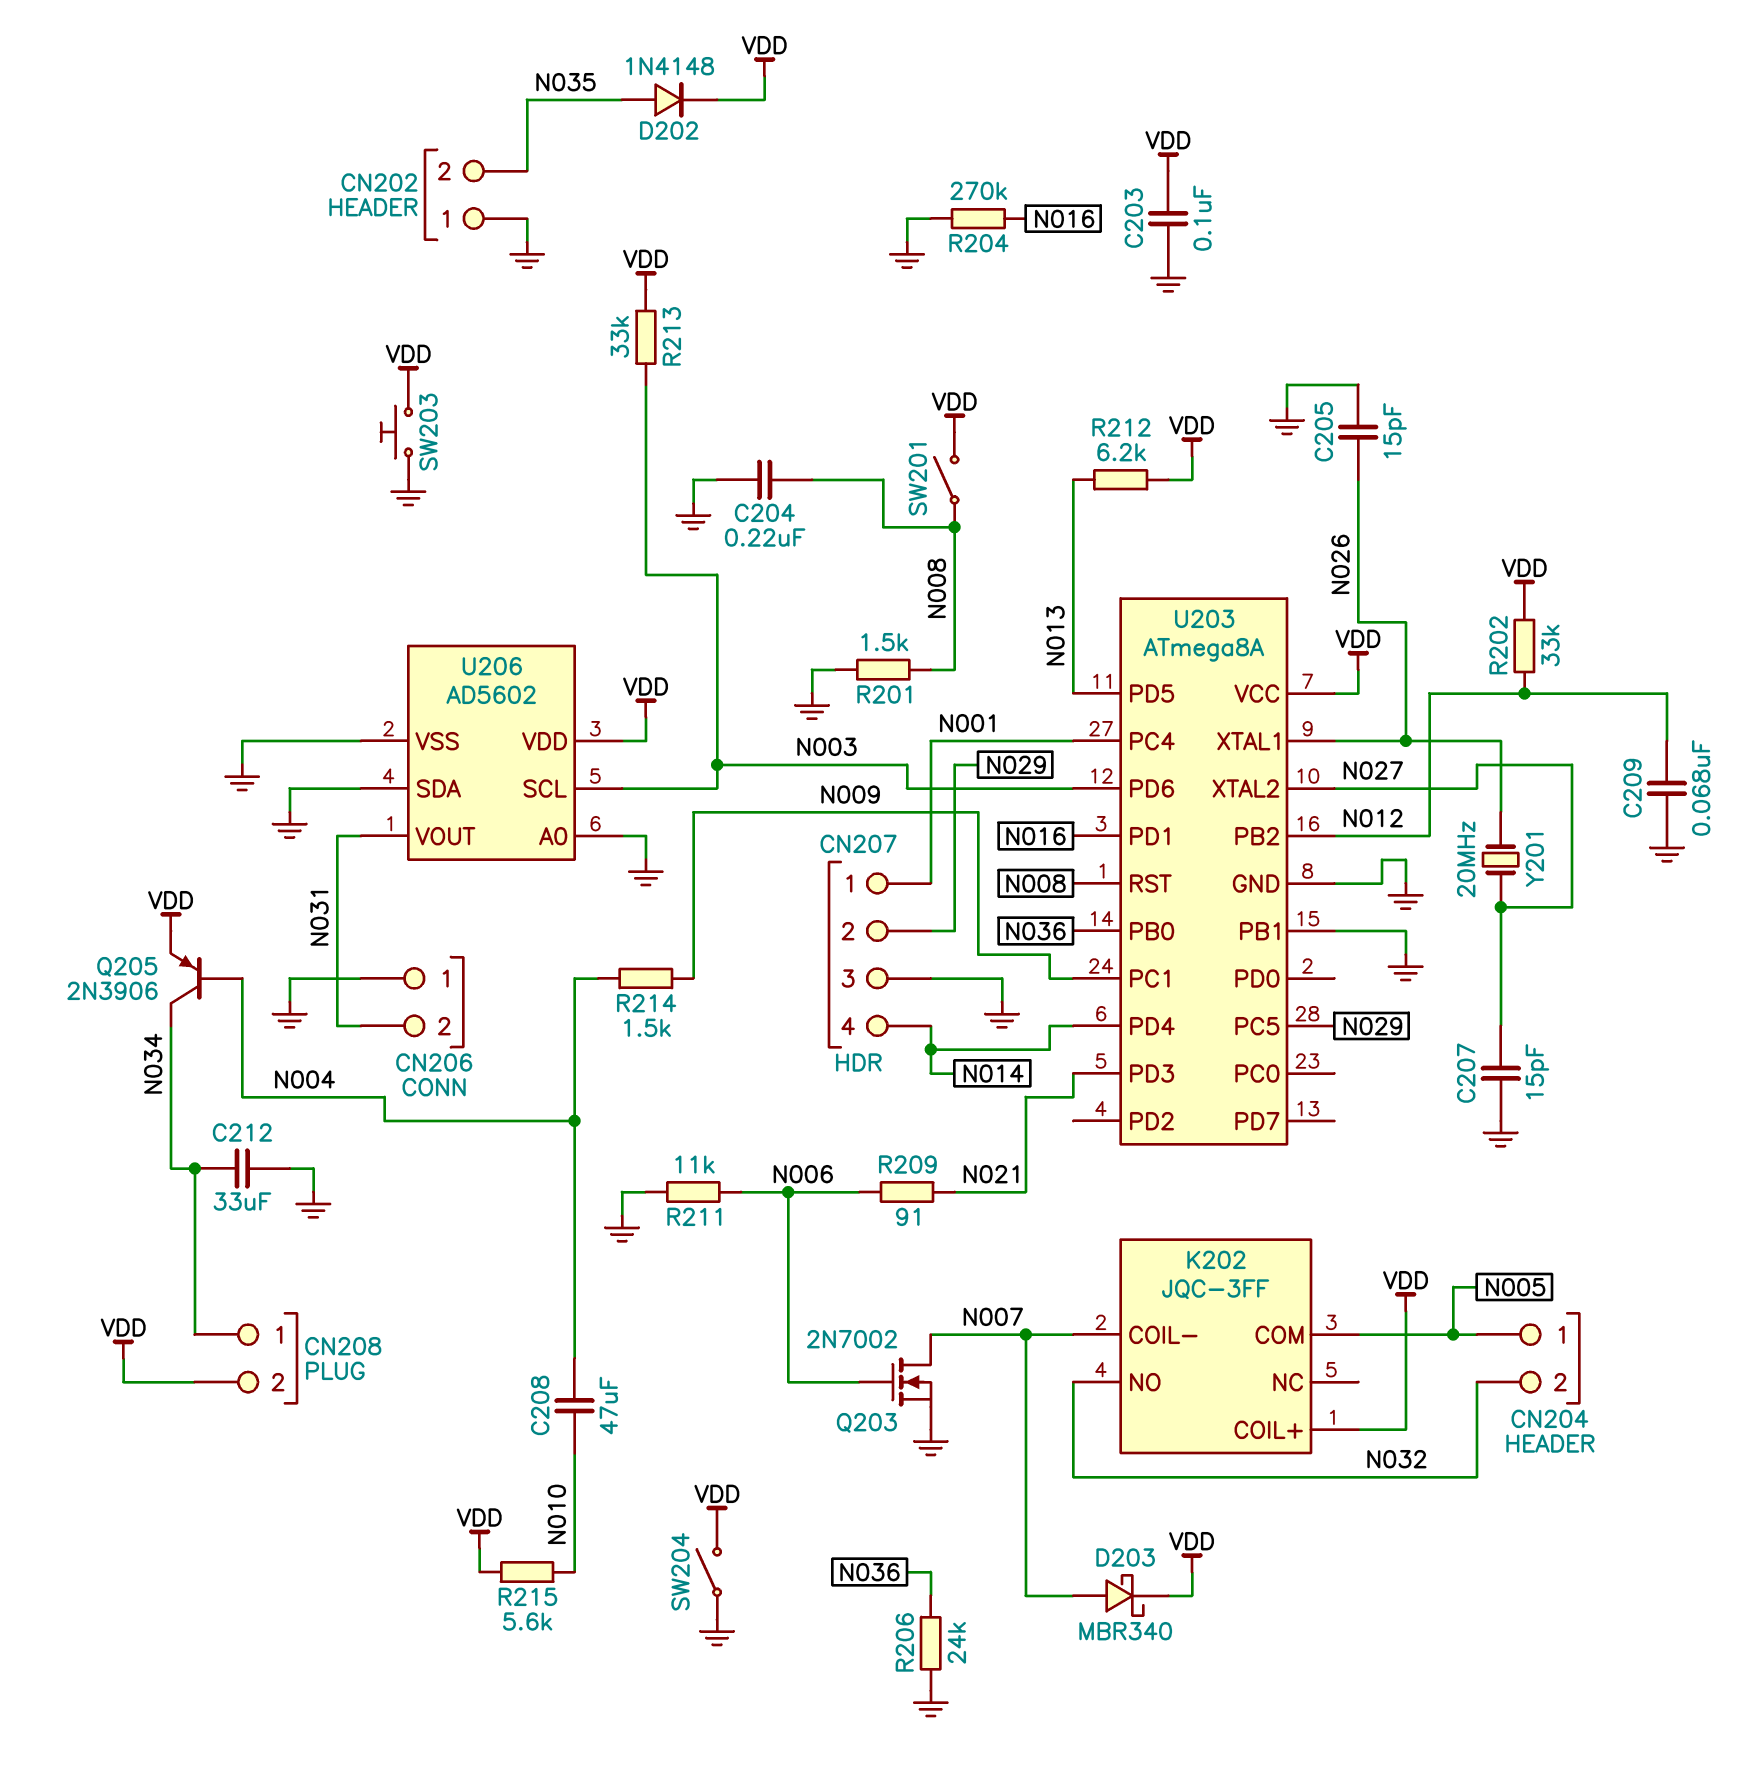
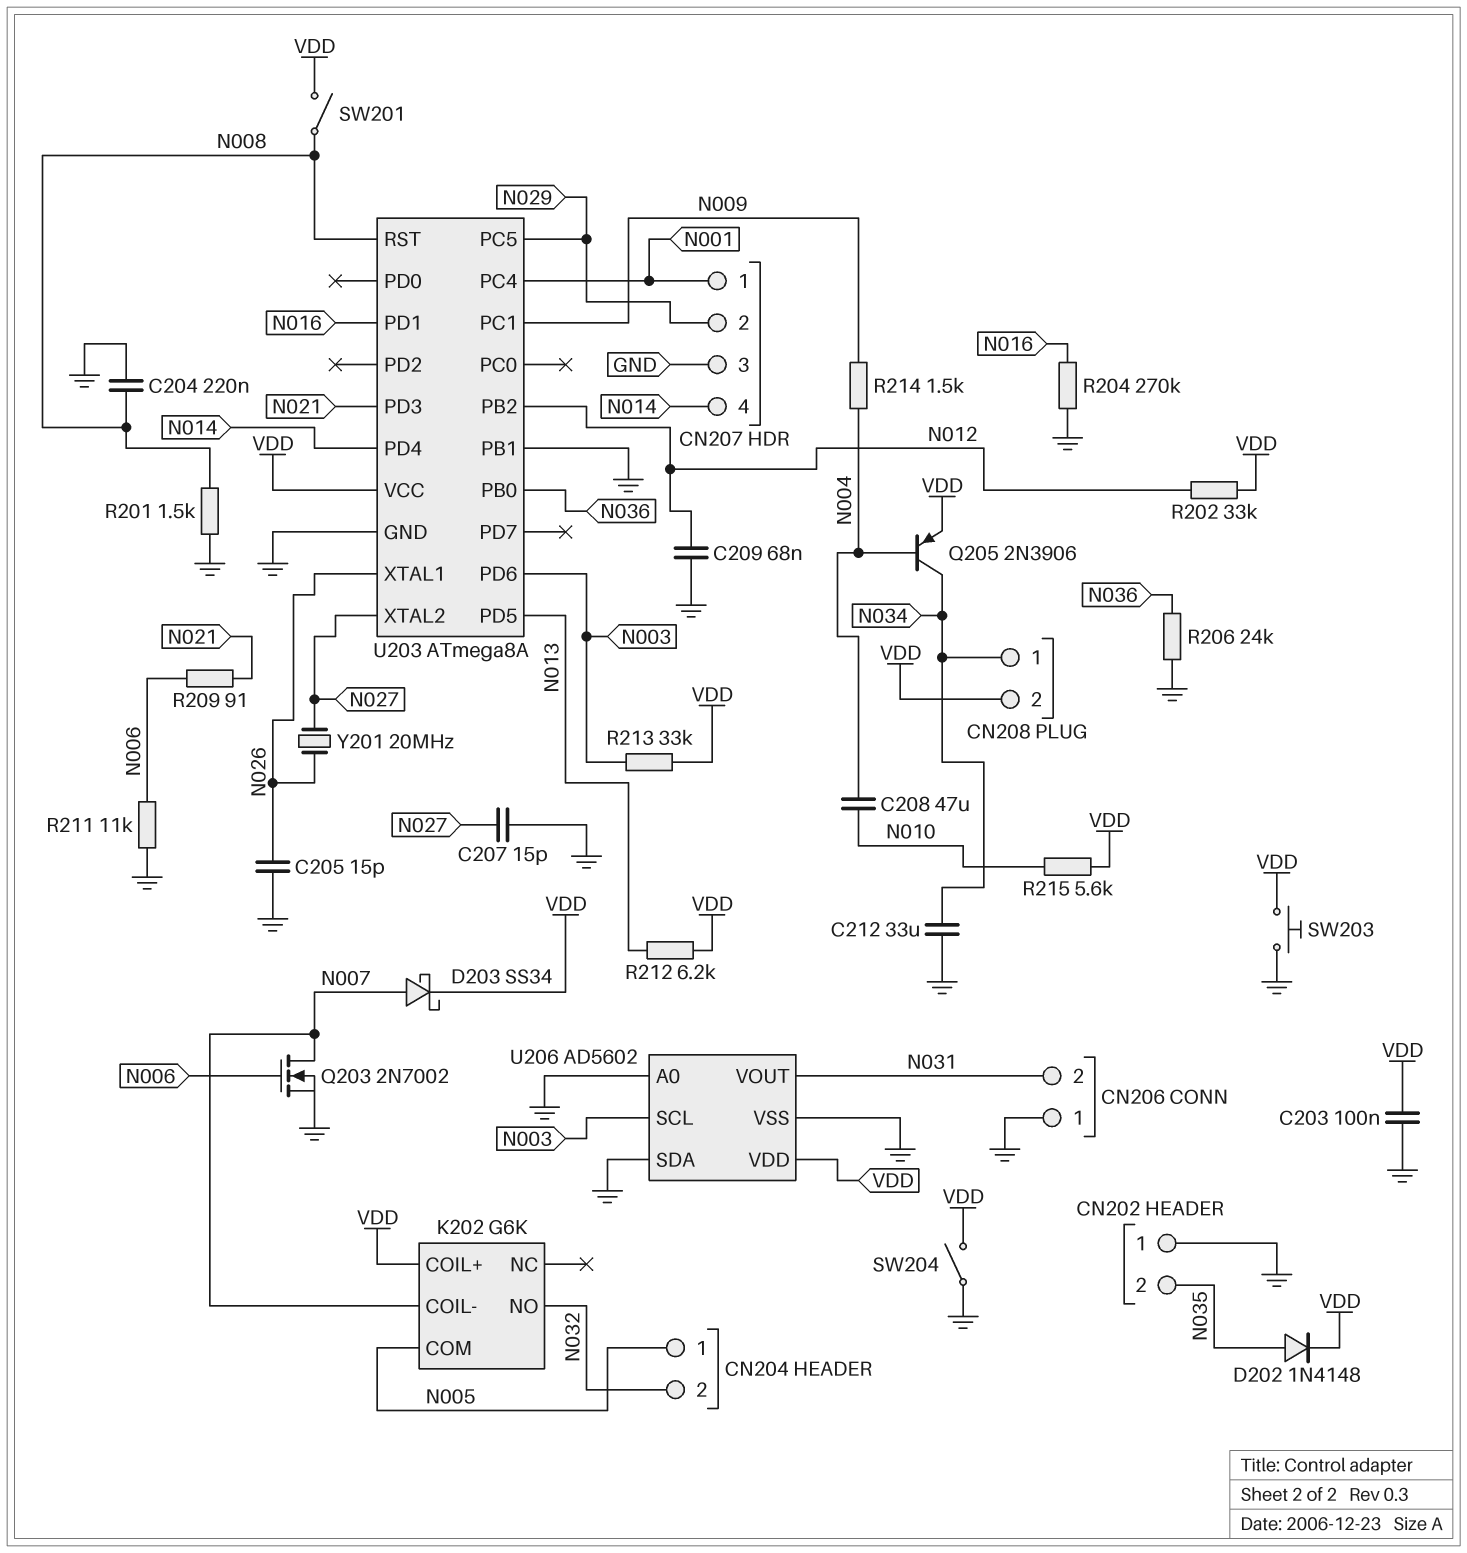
D203: schottky MBR340 (A N007, K VDD) -> schottky SS34 (A N007, K VDD)
K202: JQC-3FF -> G6K

